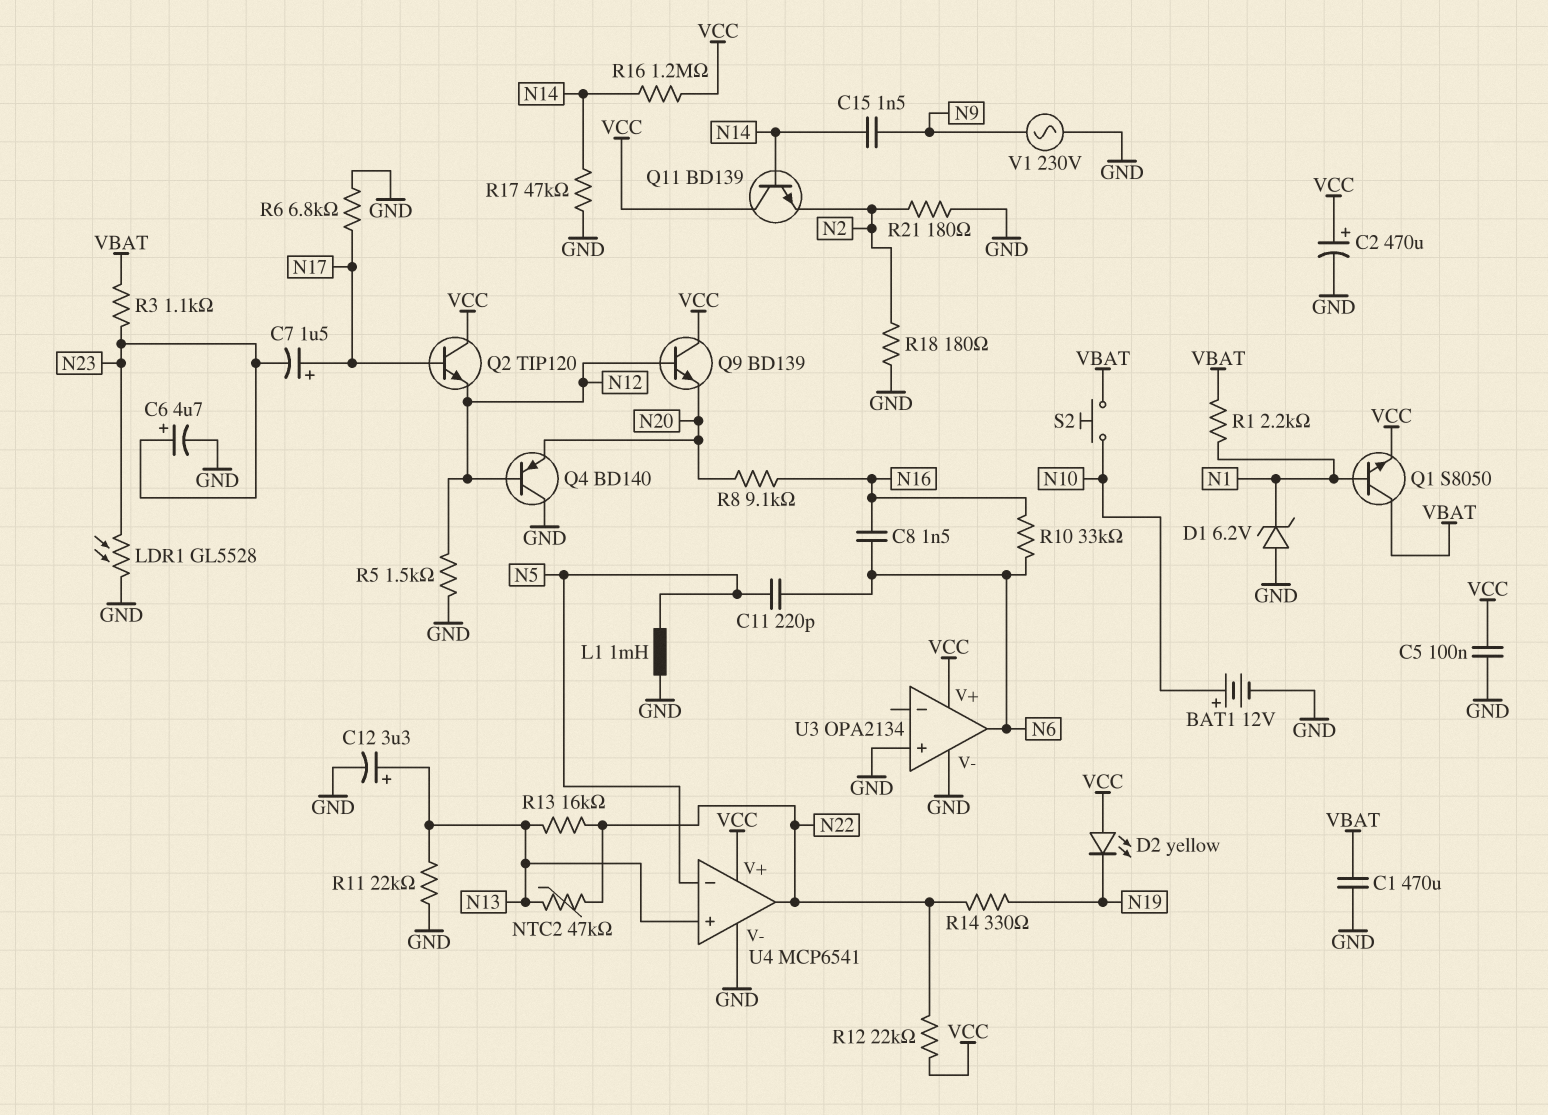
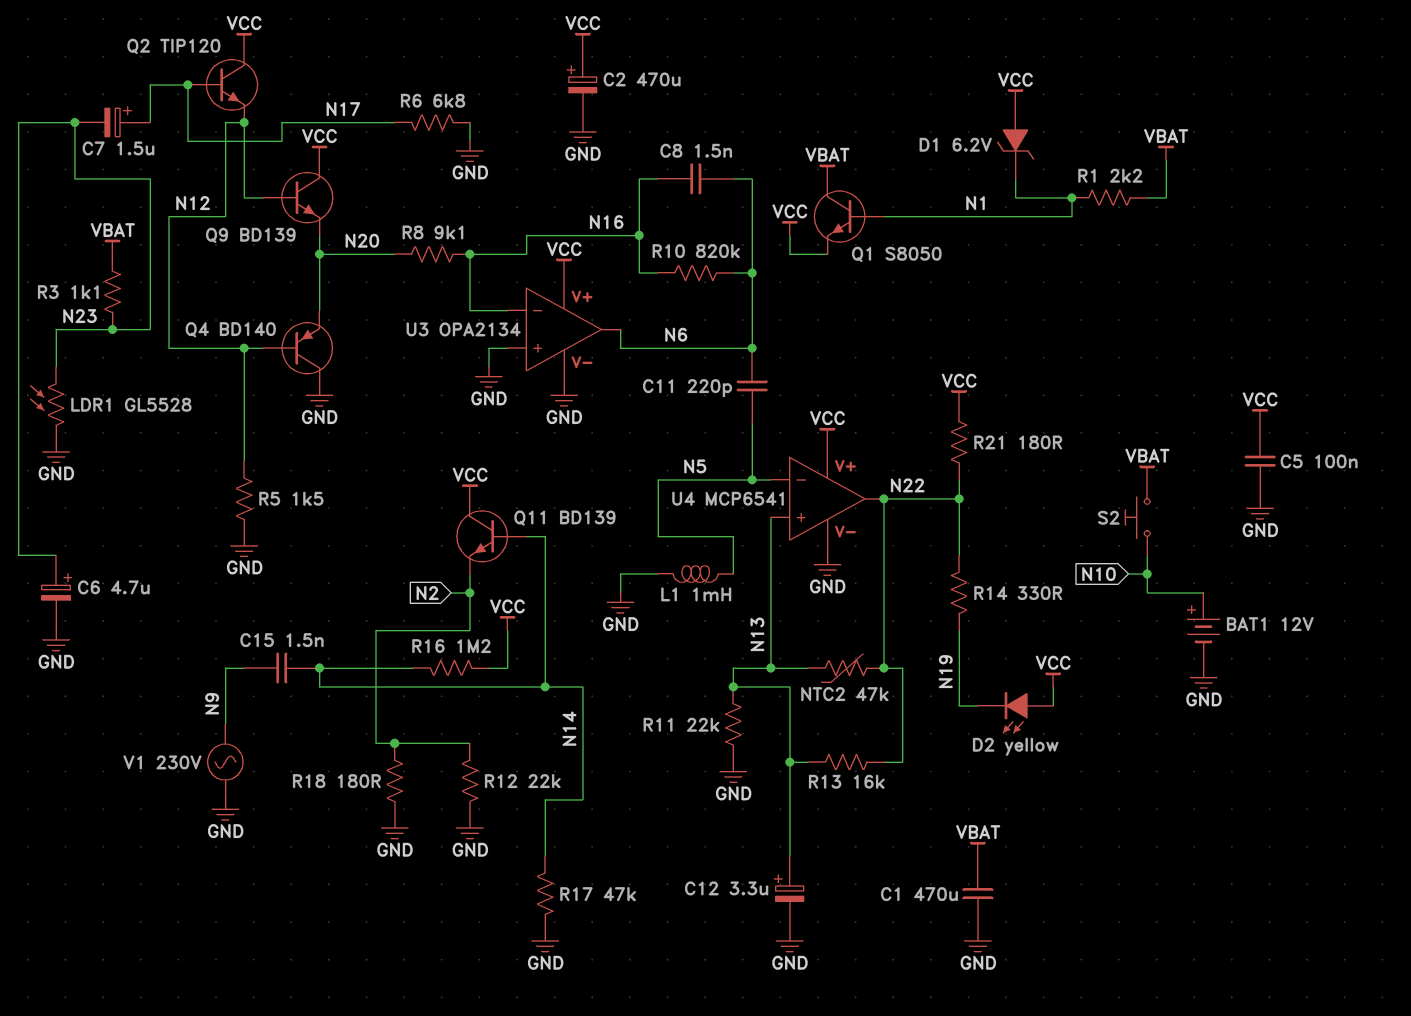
D1: zener 6.2V (A GND, K N1) -> zener 6.2V (A VCC, K N1)
R10: 33k (N6, N16) -> 820k (N6, N16)
R12: 22k (N22, VCC) -> 22k (GND, N2)
R21: 180 (GND, N2) -> 180 (N22, VCC)
U3 pin in-: none -> N16

